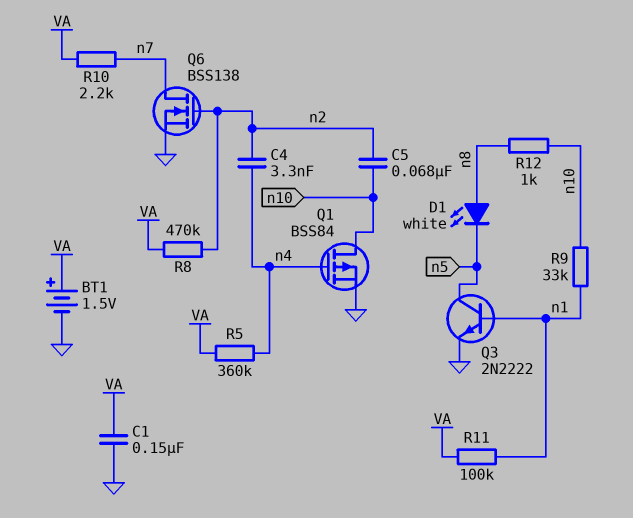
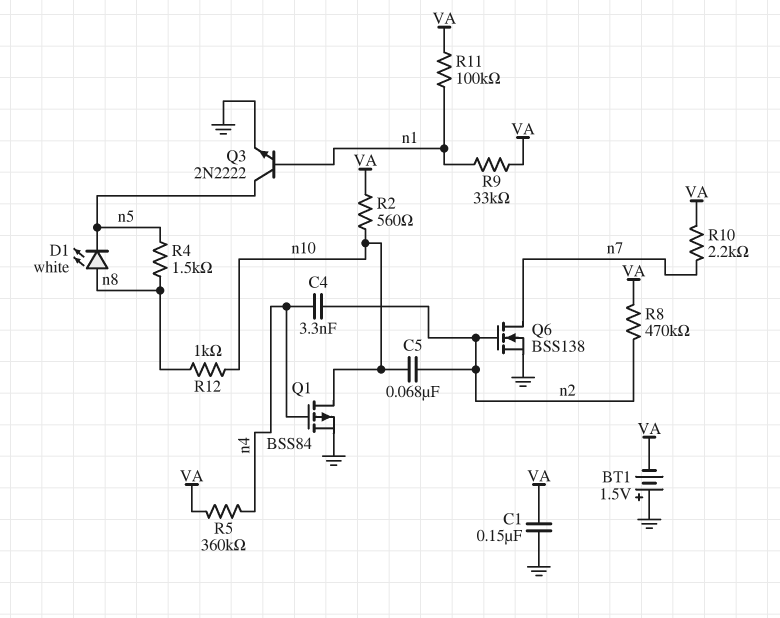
BT1: 1.5V (plus VA, minus GND) -> 1.5V (plus GND, minus VA)
R2: none -> 560 (VA, n10)
R4: none -> 1.5k (n5, n8)
R9: 33k (n1, n10) -> 33k (VA, n1)

